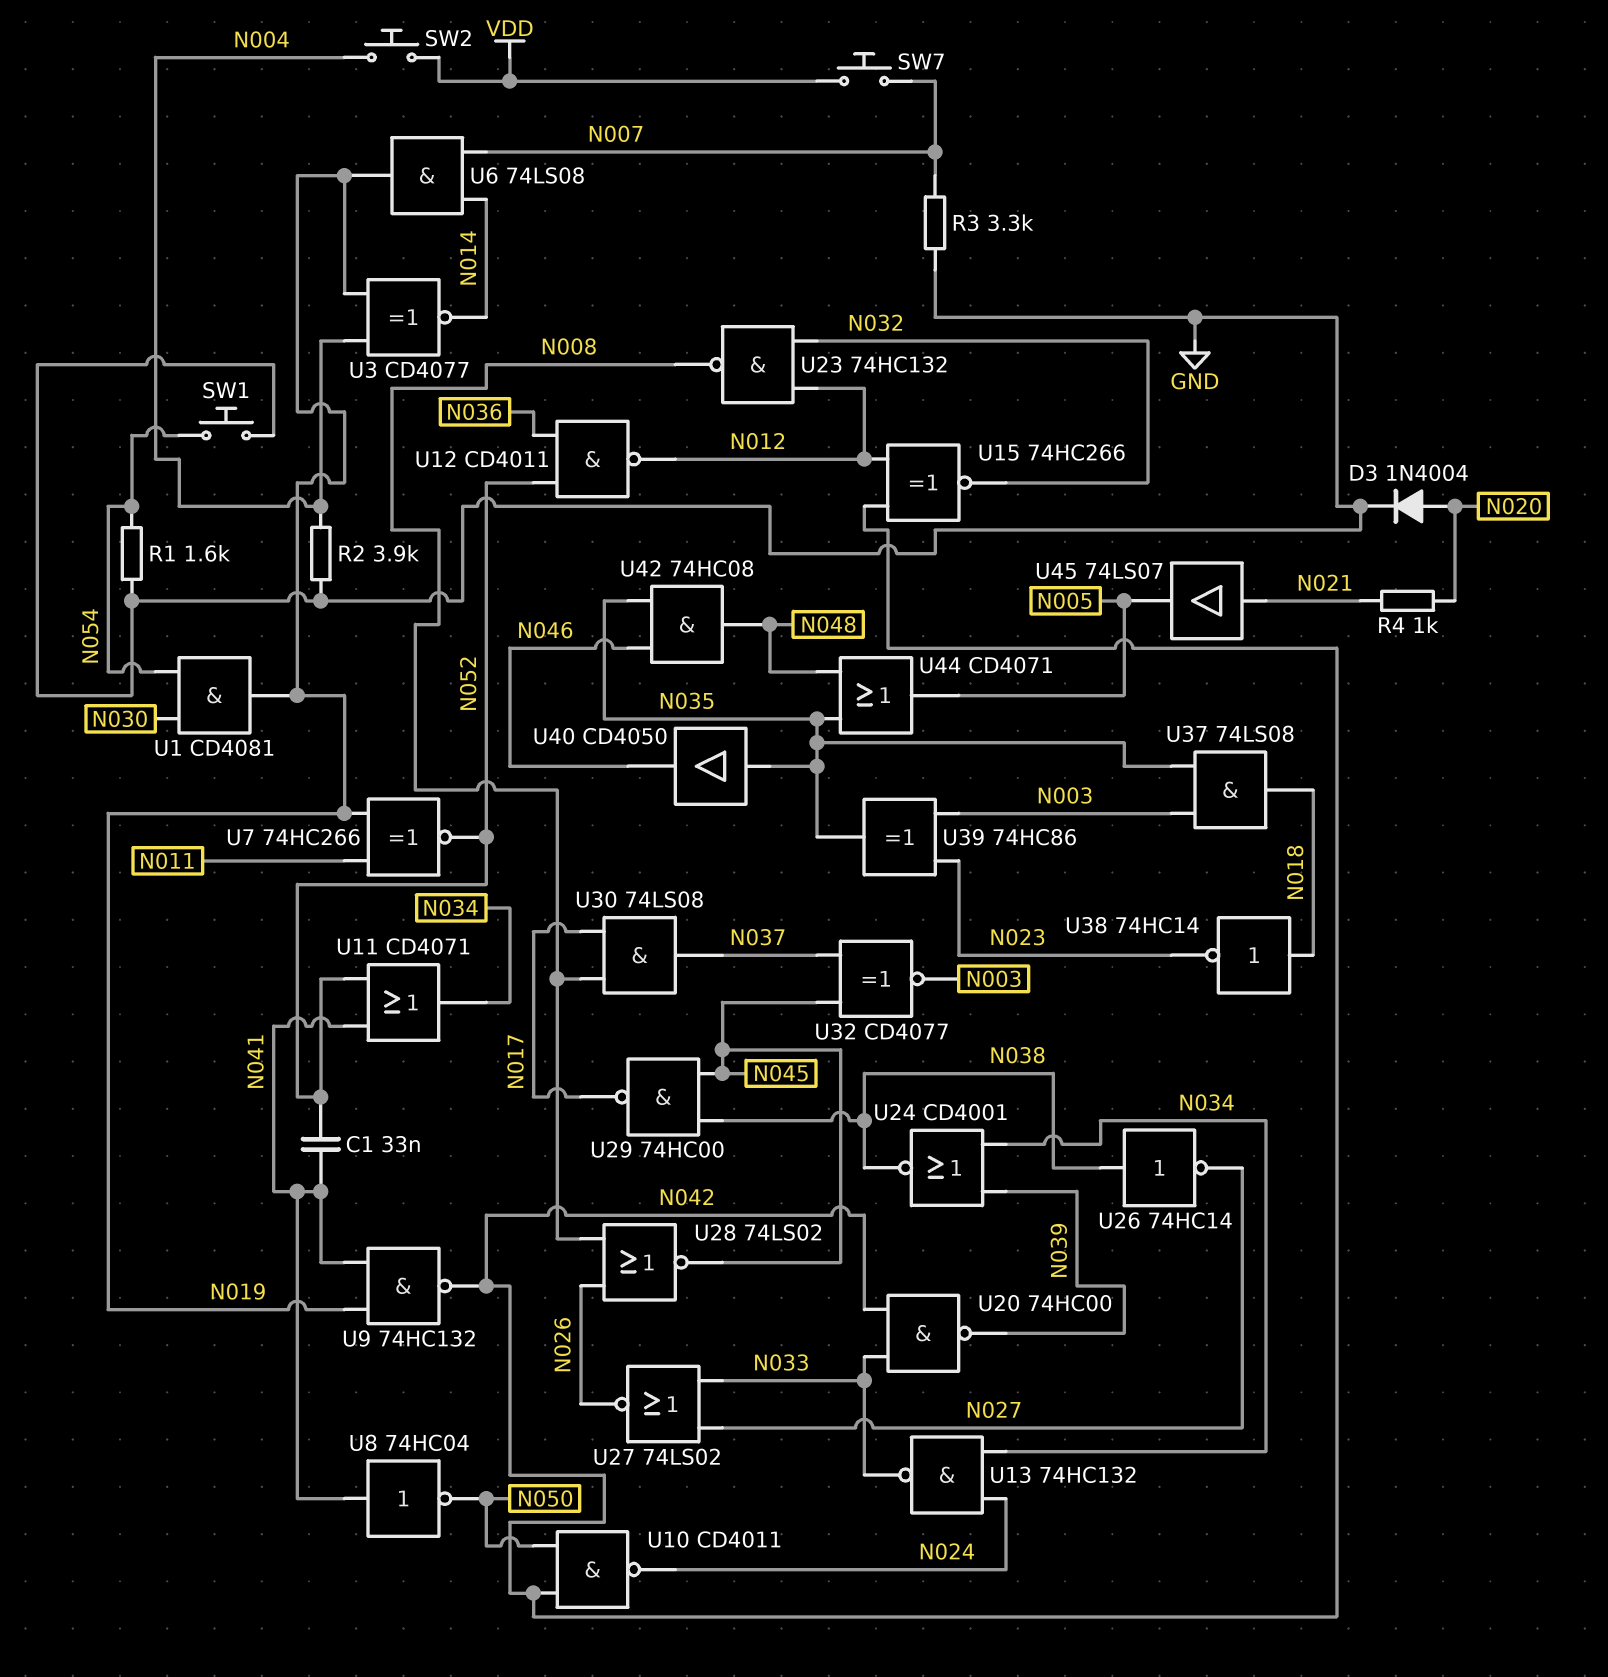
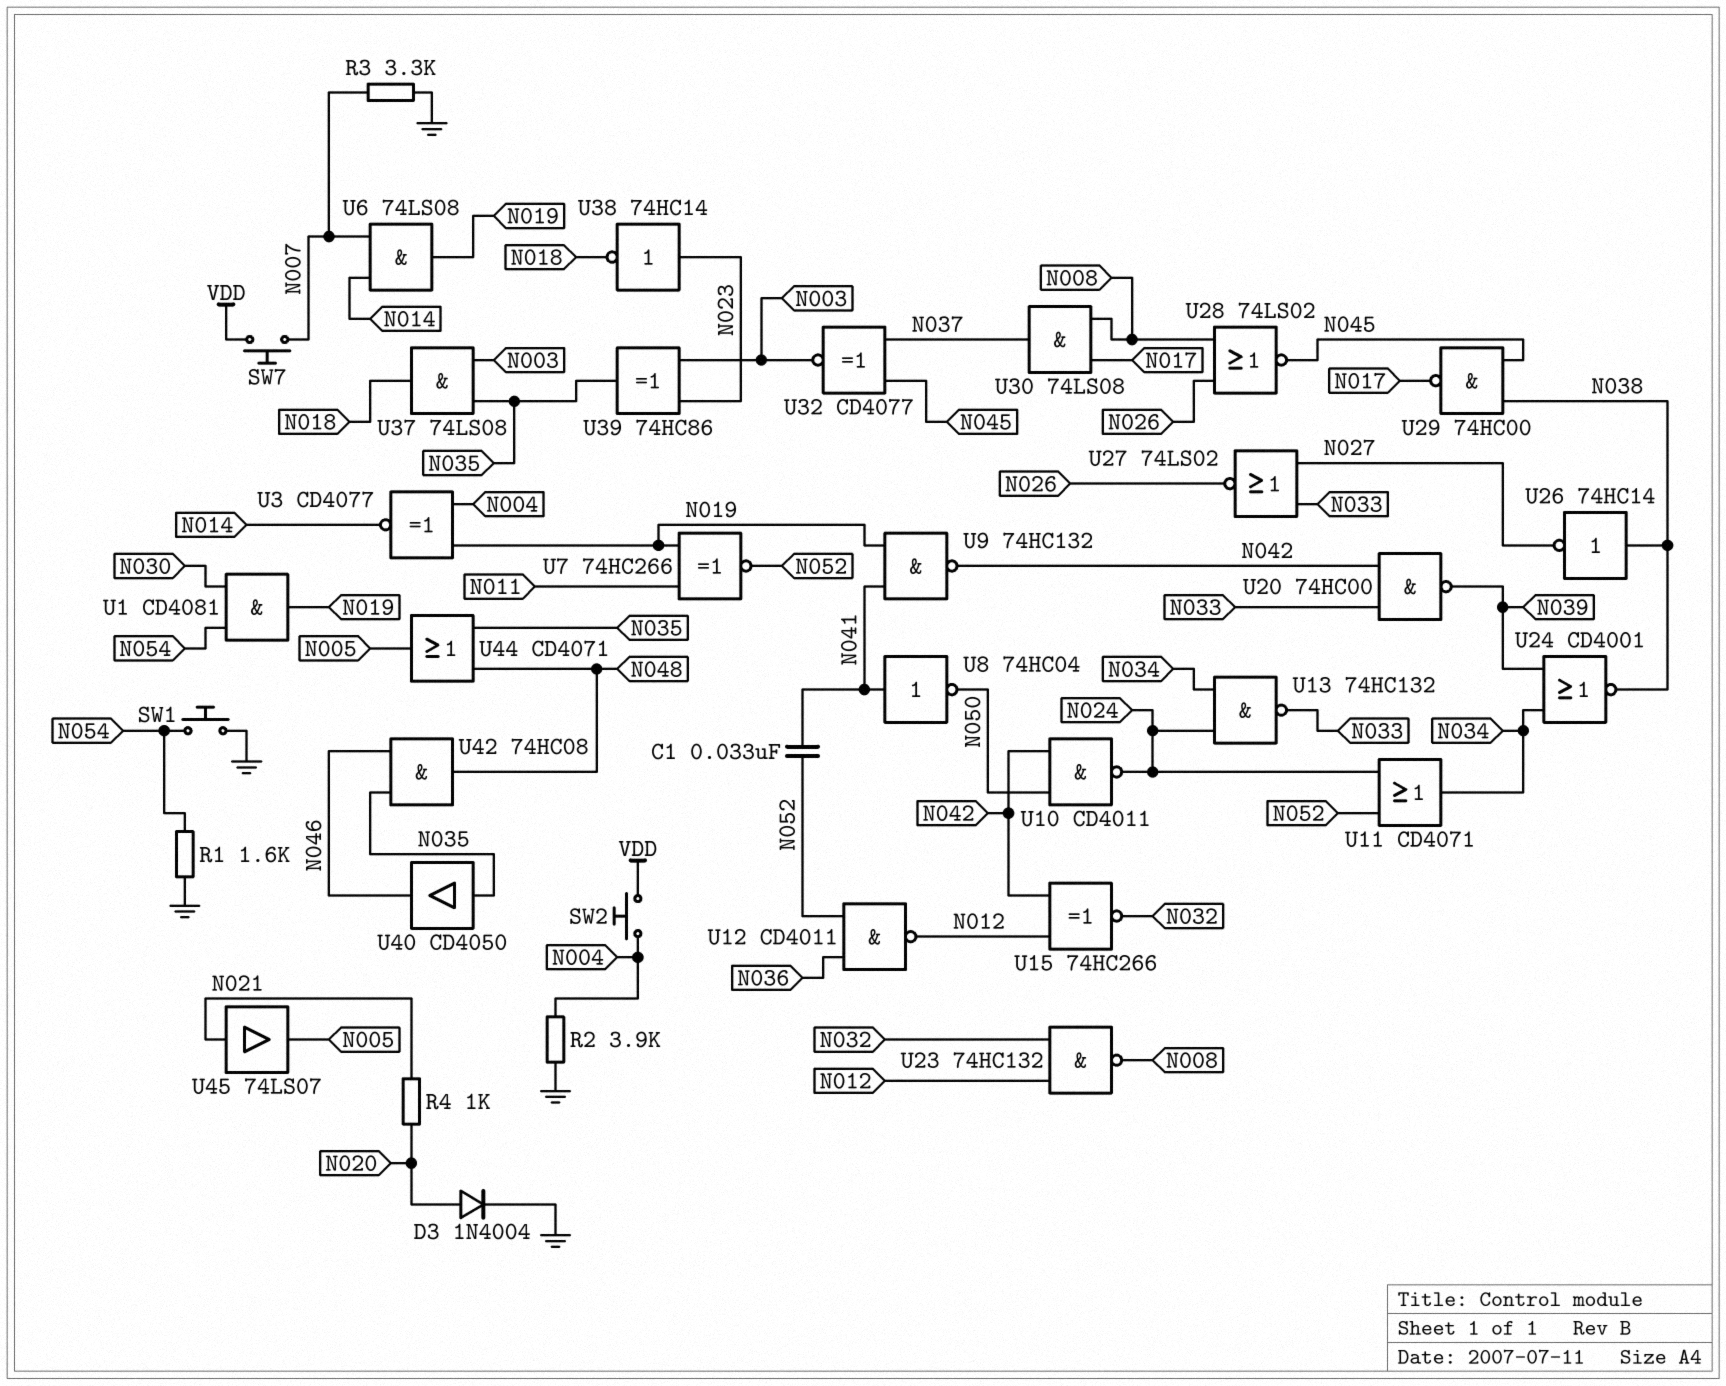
U11: OR CD4071 (in N041, in N052, out N034) -> OR CD4071 (in N024, in N052, out N034)
U38: NOT 74HC14 (in N018, out N023) -> NOT 74HC14 (in N023, out N018)

